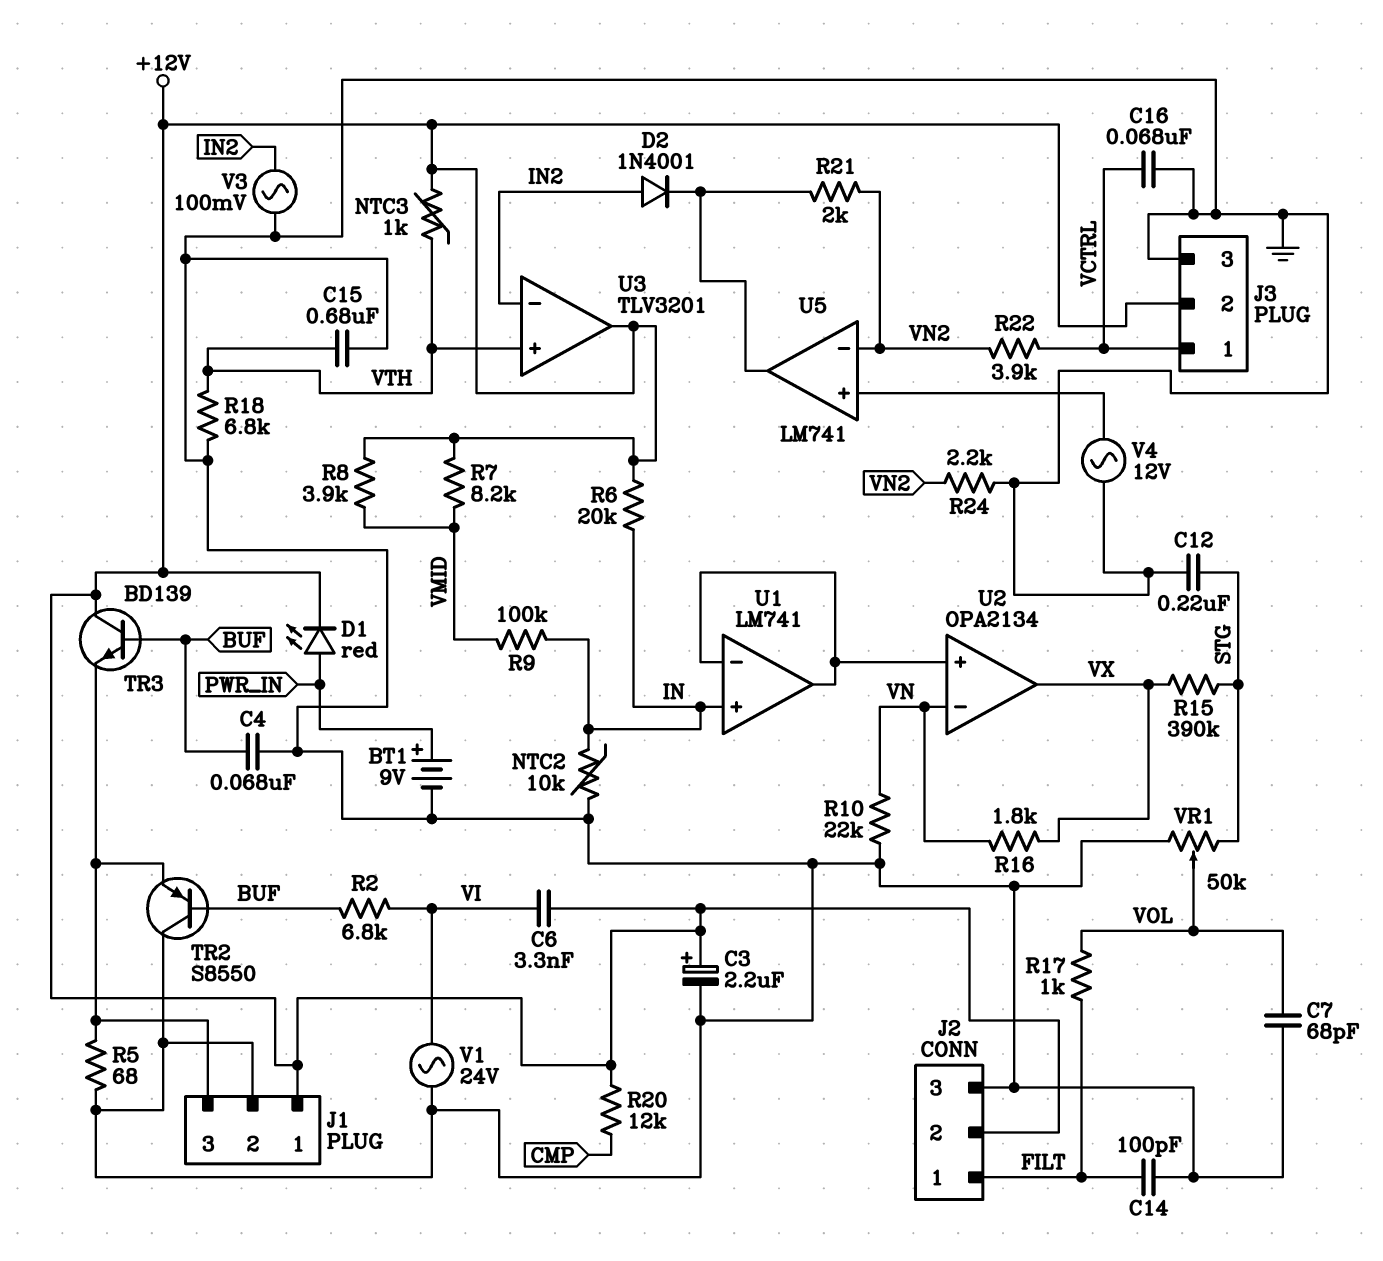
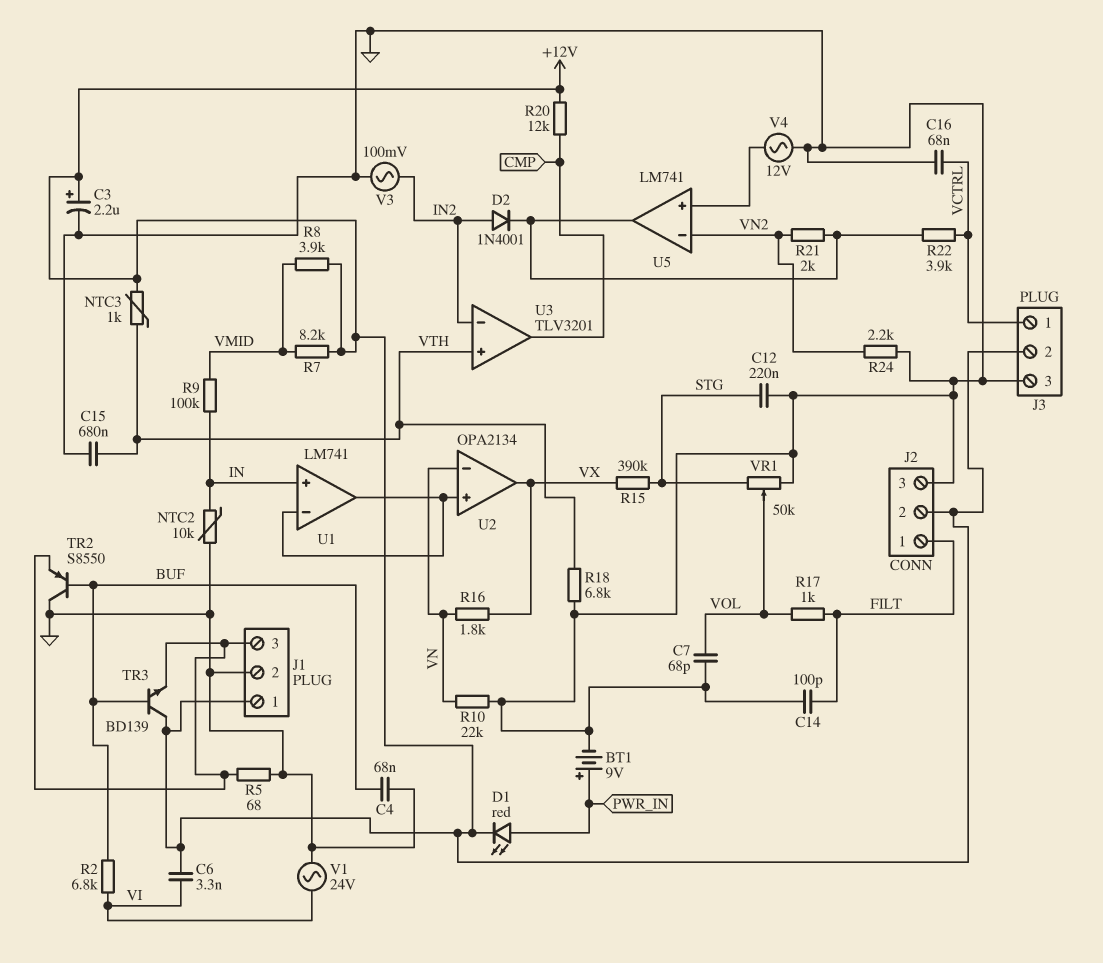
R6: 20k (+12V, IN) -> none
R22: 3.9k (VCTRL, VN2) -> 3.9k (U5/out, VCTRL)
U3 pin out: +12V -> CMP

